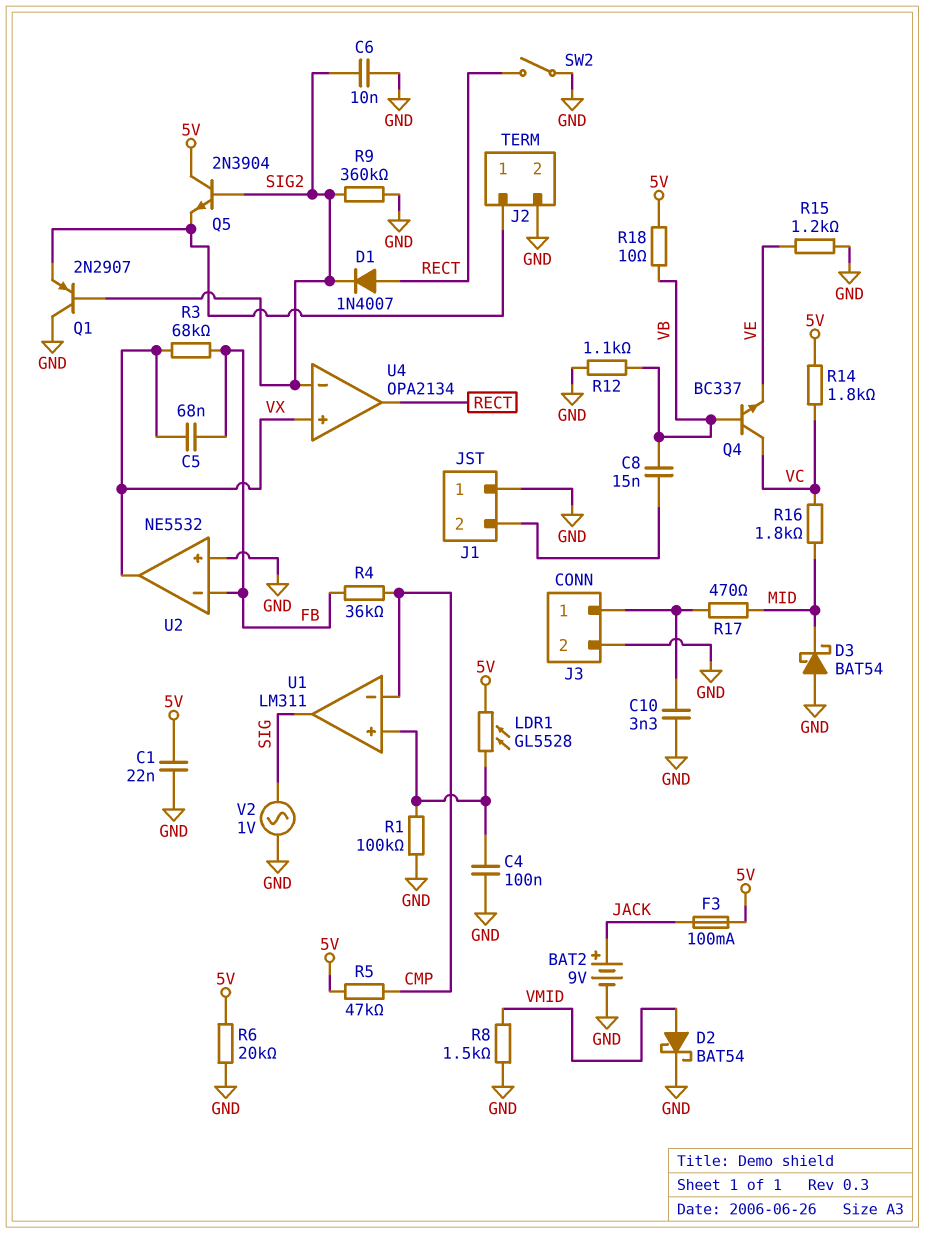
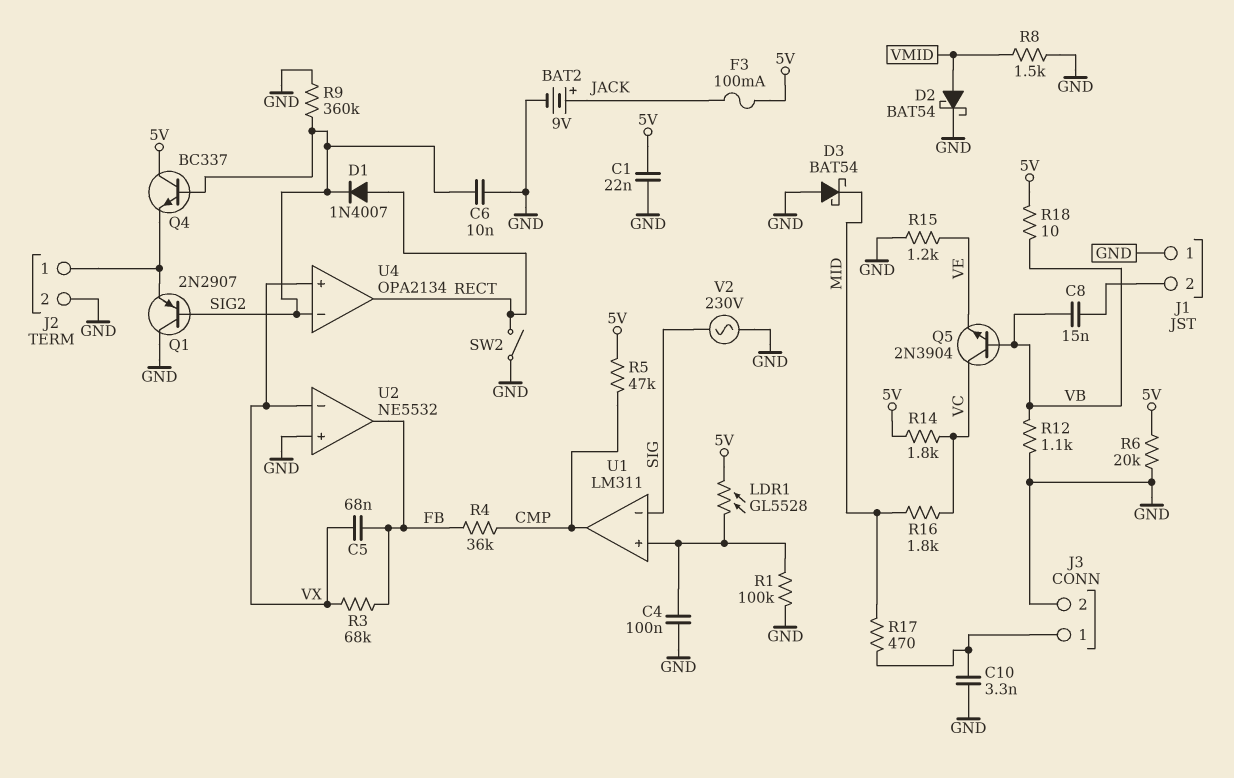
Q4: NPN BC337 (B VB, C VC, E VE) -> NPN BC337 (B SIG2, C 5V, E J2/1)
Q5: NPN 2N3904 (B SIG2, C 5V, E J2/1) -> NPN 2N3904 (B VB, C VC, E VE)
U1 pin in-: CMP -> SIG
U1 pin out: SIG -> CMP
U2 pin in-: FB -> VX
U2 pin out: VX -> FB
V2: AC 1V (GND, SIG) -> AC 230V (GND, SIG)

